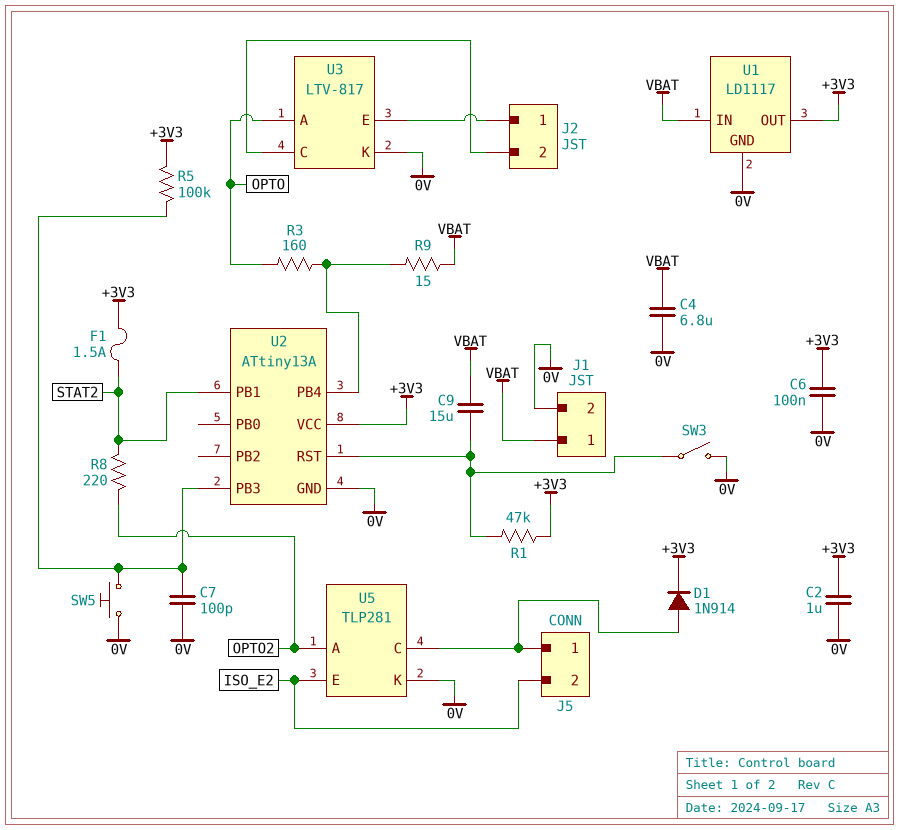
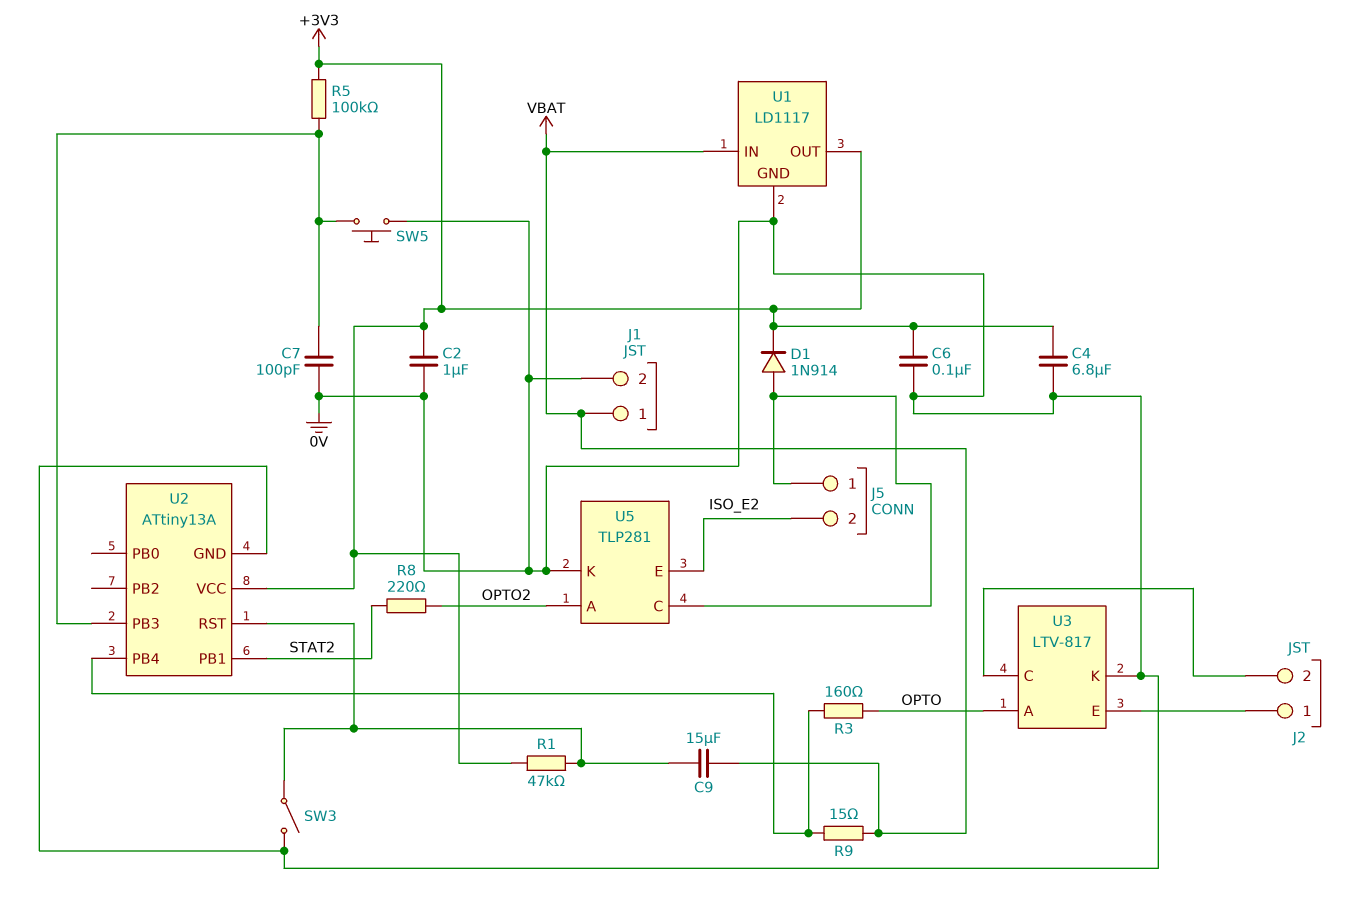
C4: 6.8uF (0V, VBAT) -> 6.8uF (+3V3, 0V)
F1: 1.5A (+3V3, STAT2) -> none

